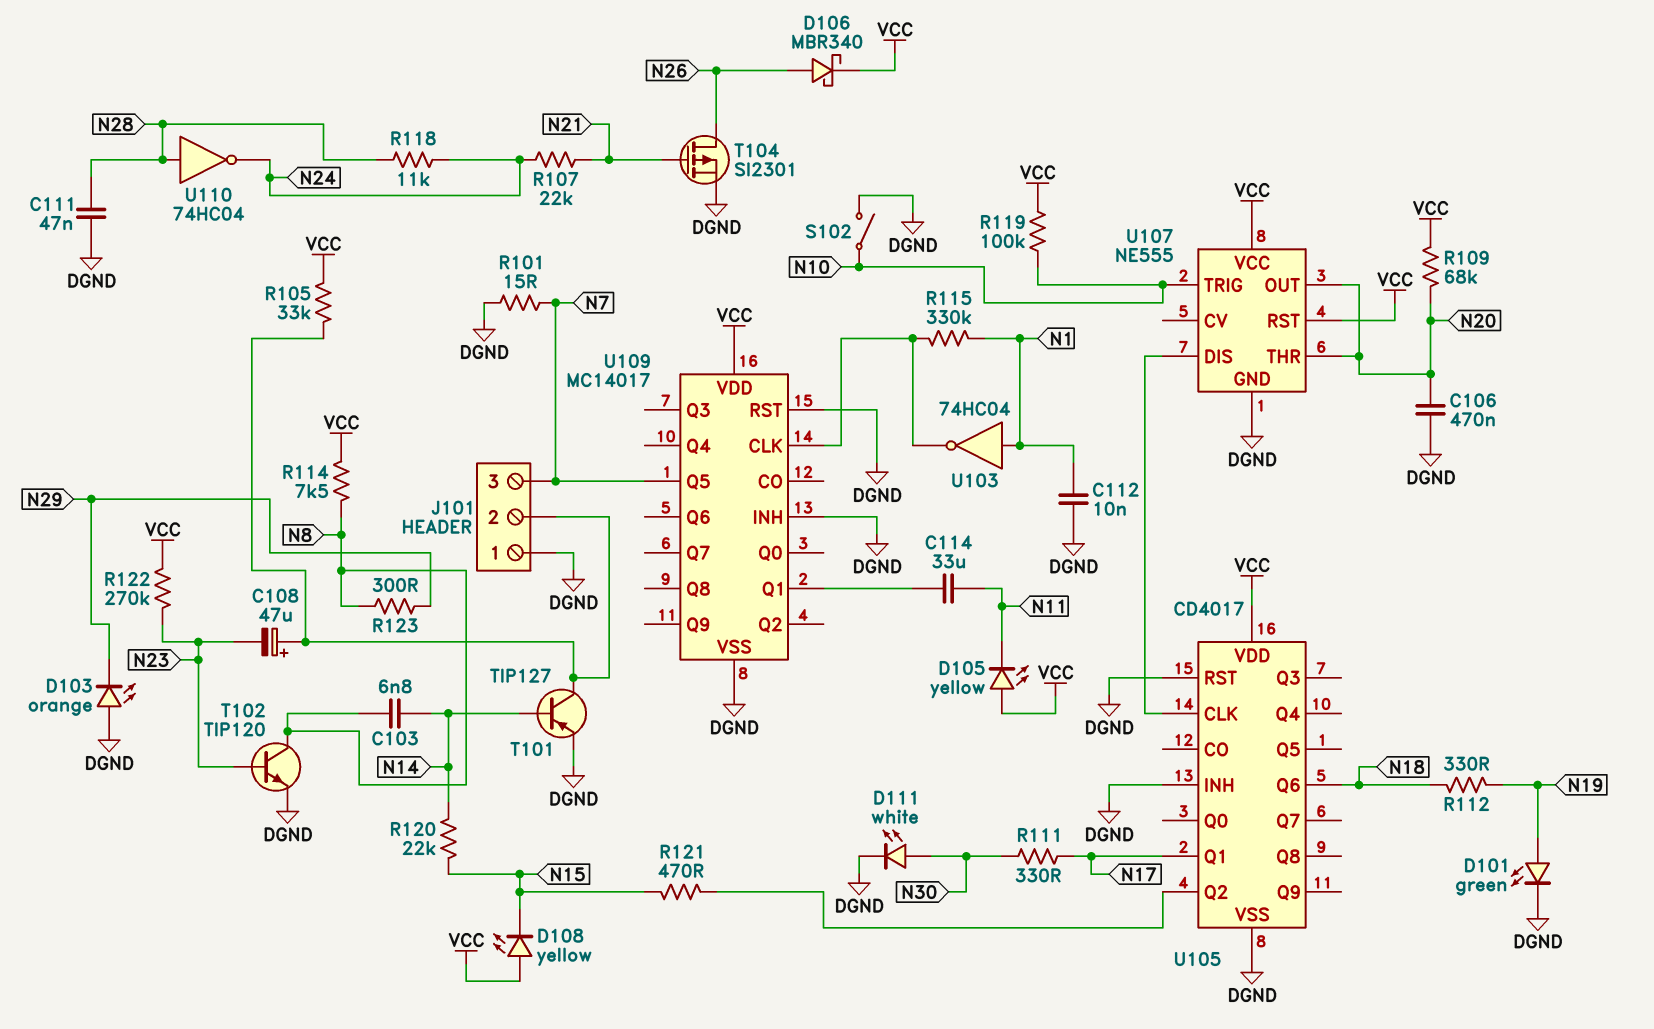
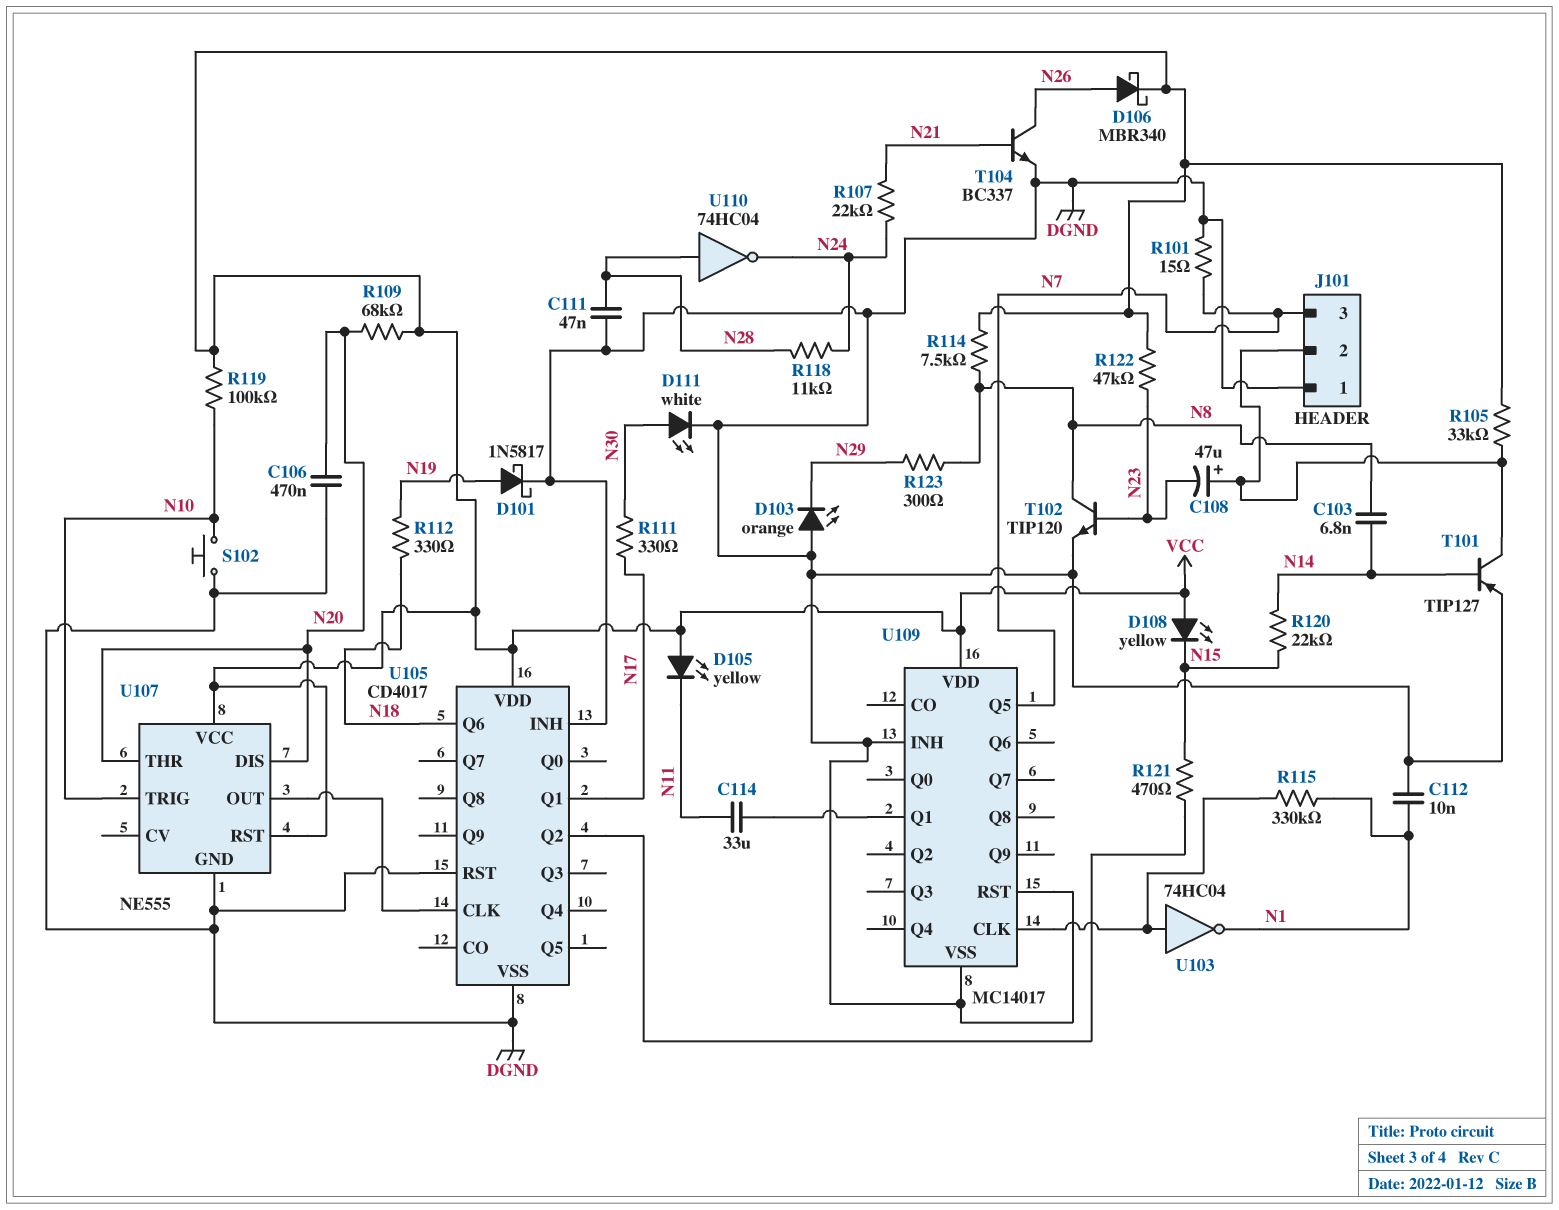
D101: LED green (A N19, K DGND) -> schottky 1N5817 (A N19, K DGND)
R122: 270k (N23, VCC) -> 47k (N23, VCC)
S102: switch (DGND, N10) -> button (DGND, N10)
T104: PMOS SI2301 (G N21, D N26, S DGND) -> NPN BC337 (B N21, C N26, E DGND)
U103: NOT 74HC04 (in N1, out U109/CLK) -> NOT 74HC04 (in U109/CLK, out N1)
U107 pin DIS: U105/CLK -> N20
U107 pin OUT: N20 -> U105/CLK

